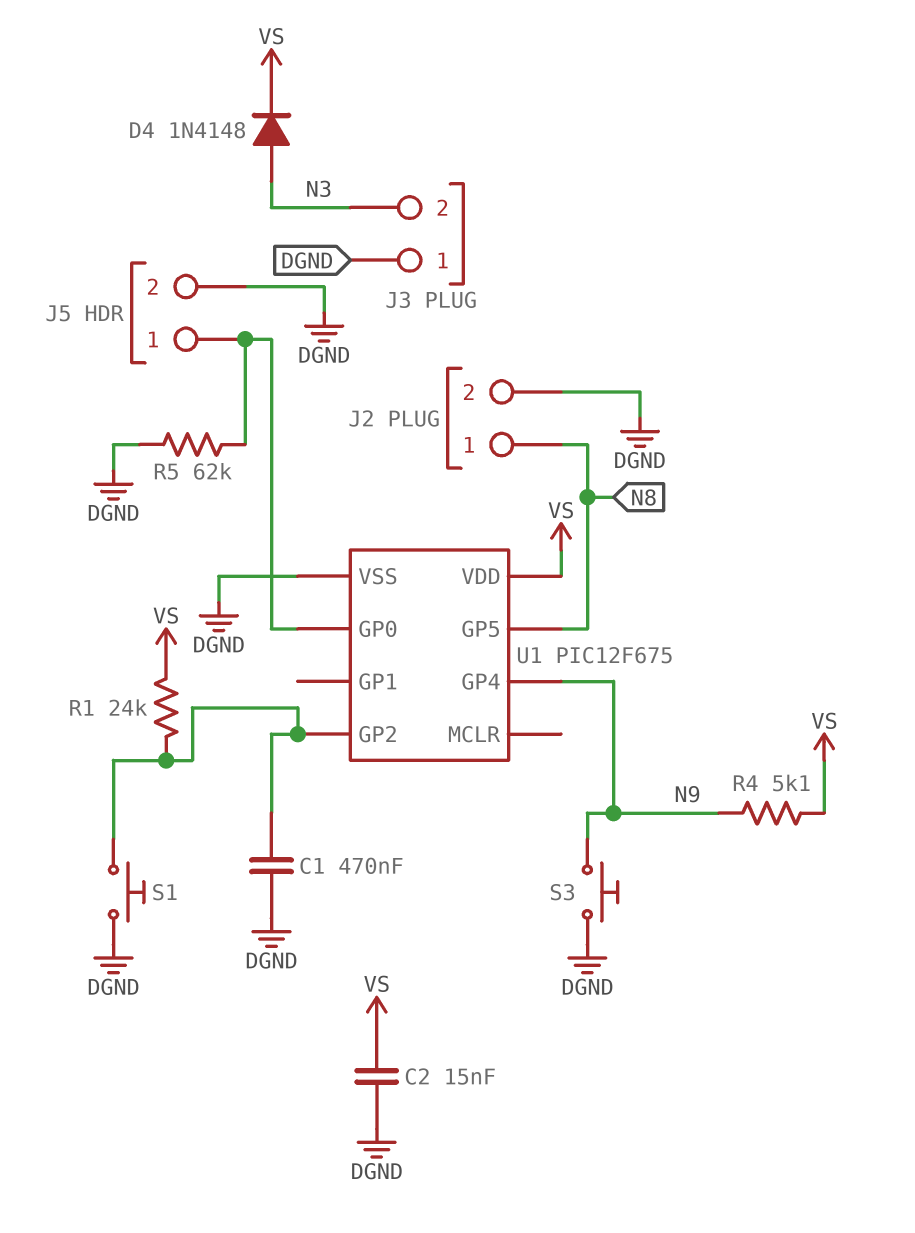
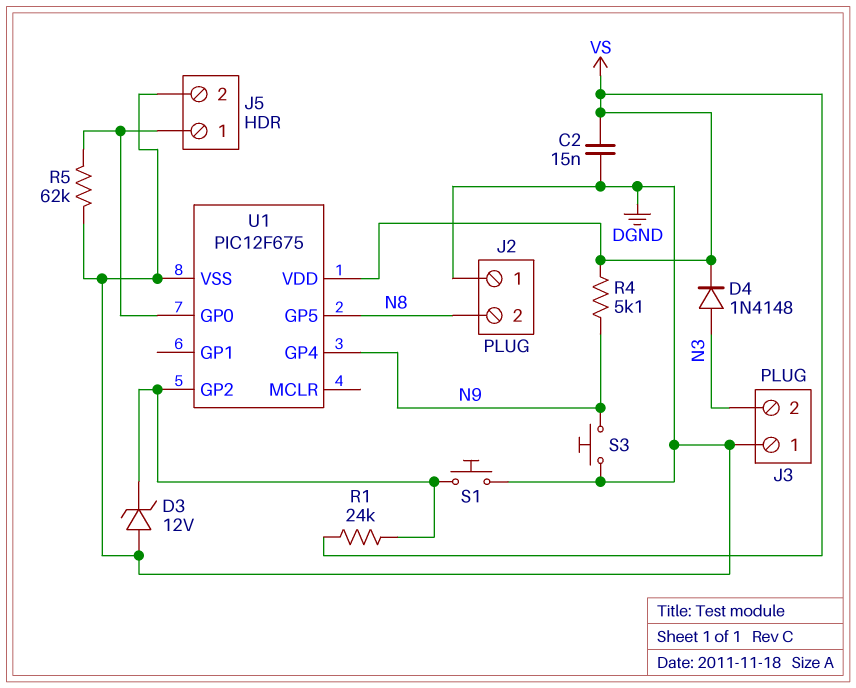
C1: 470nF (DGND, U1/GP2) -> none
D3: none -> zener 12V (A DGND, K U1/GP2)
J2 pin 1: N8 -> DGND
J2 pin 2: DGND -> N8

